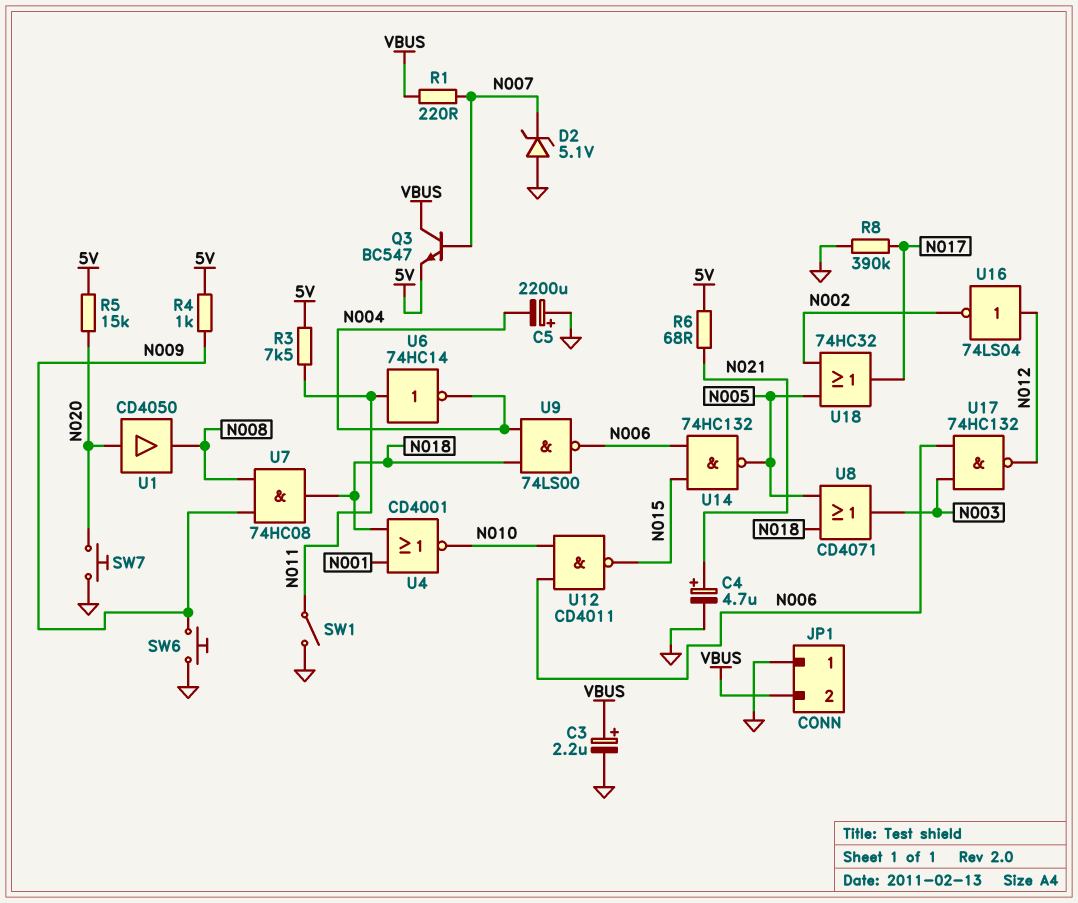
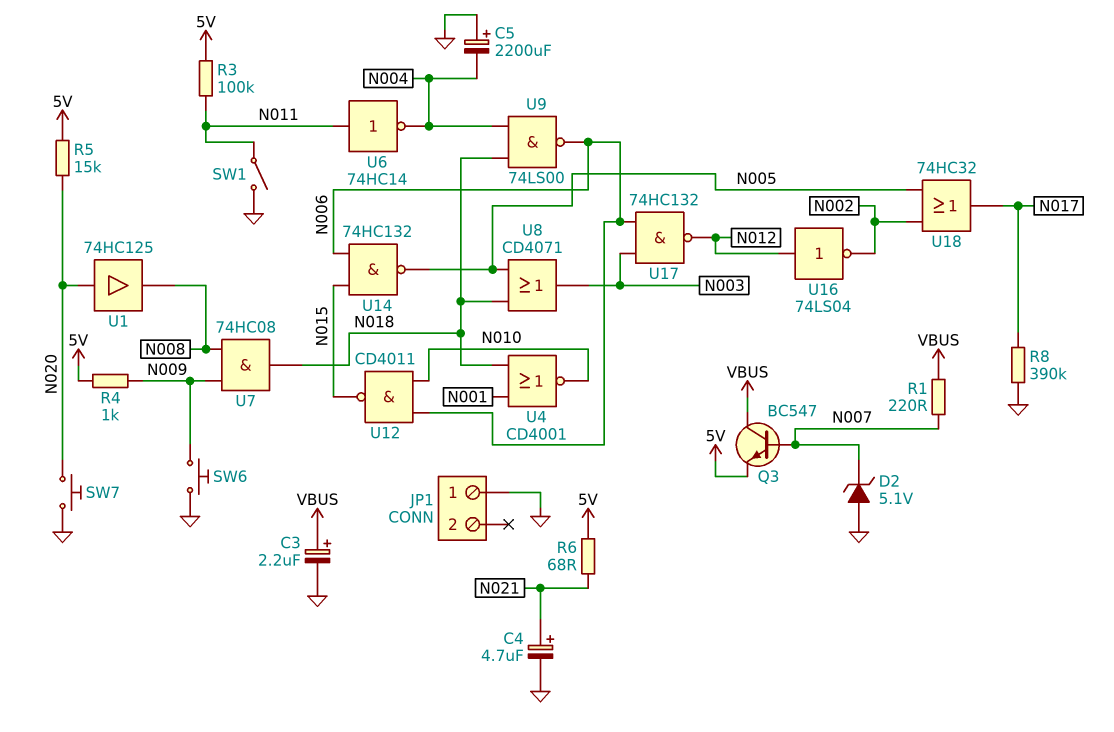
JP1 pin 2: VBUS -> none
R3: 7.5k (5V, N011) -> 100k (5V, N011)
U1: buffer CD4050 (in N020, out N008) -> buffer 74HC125 (in N020, out N008)

